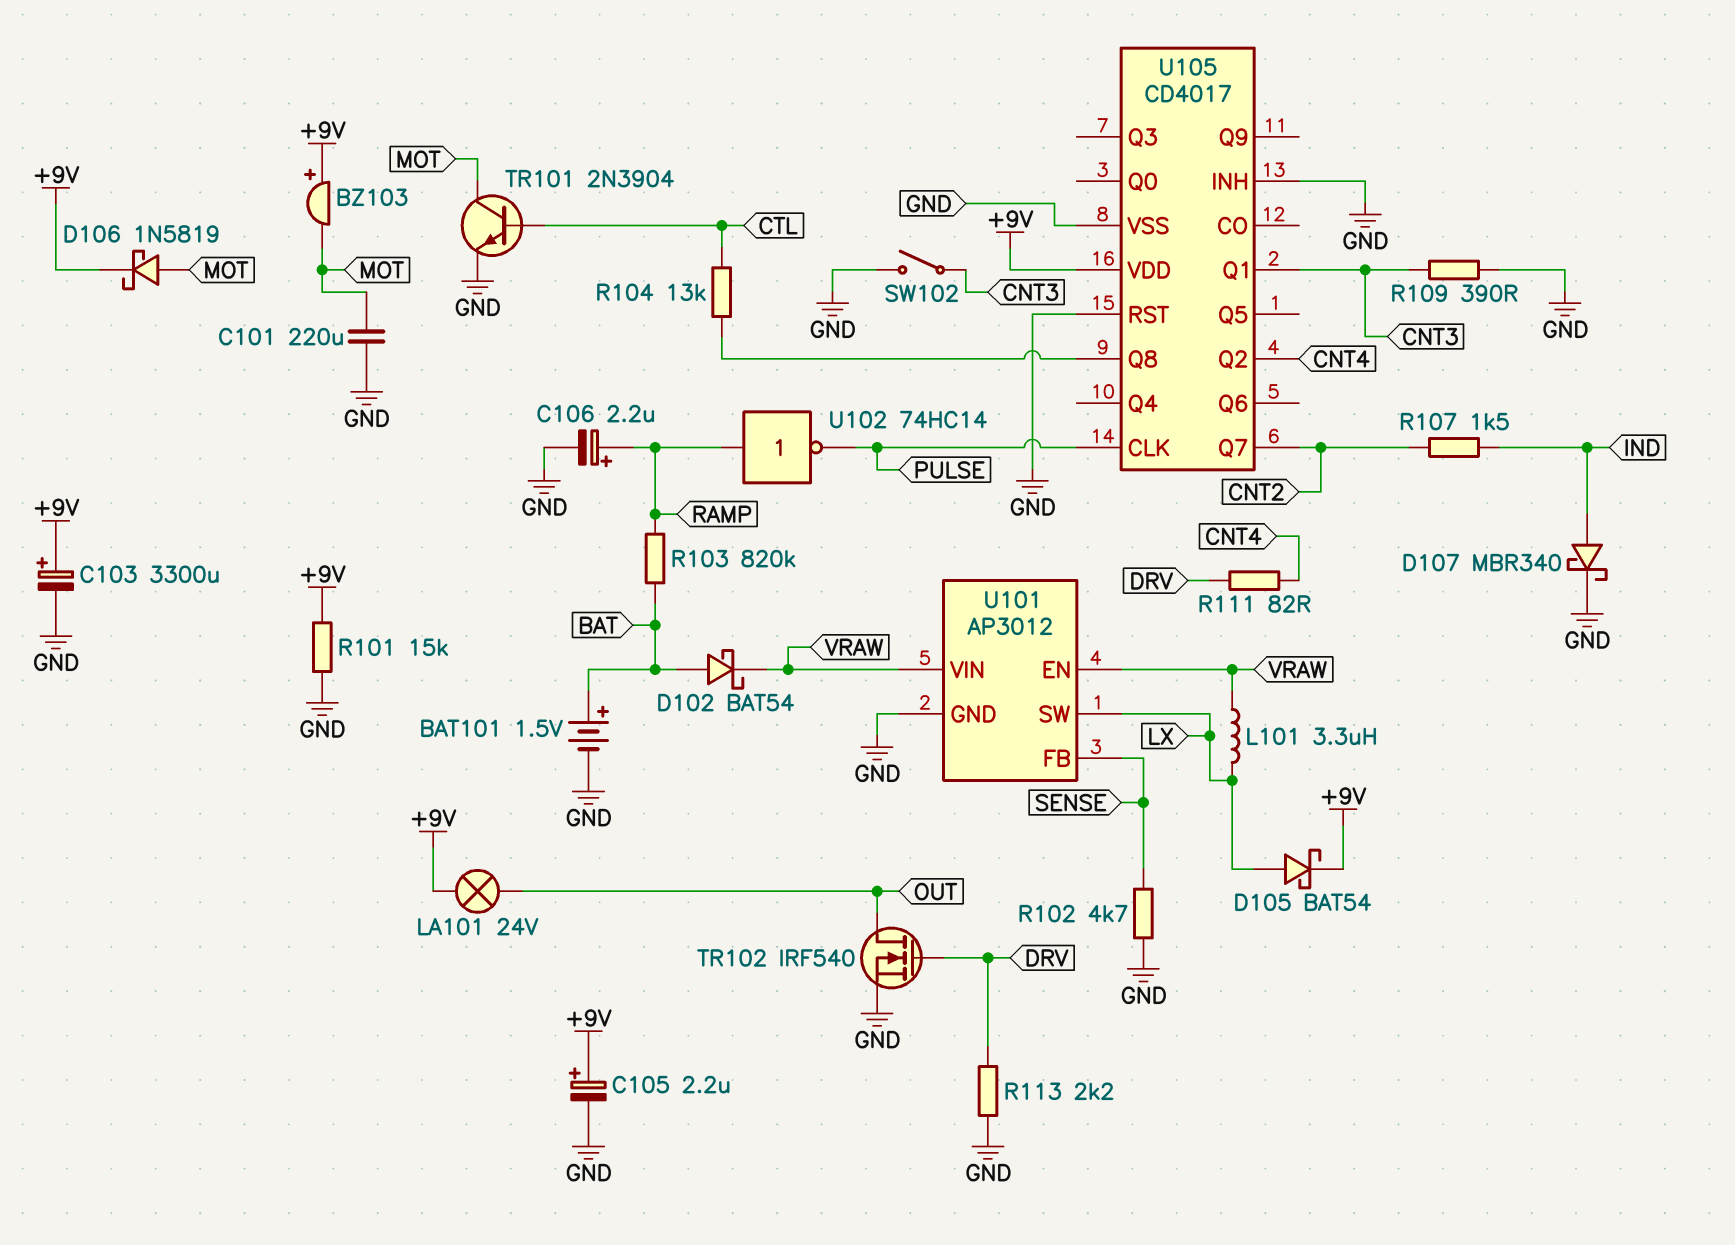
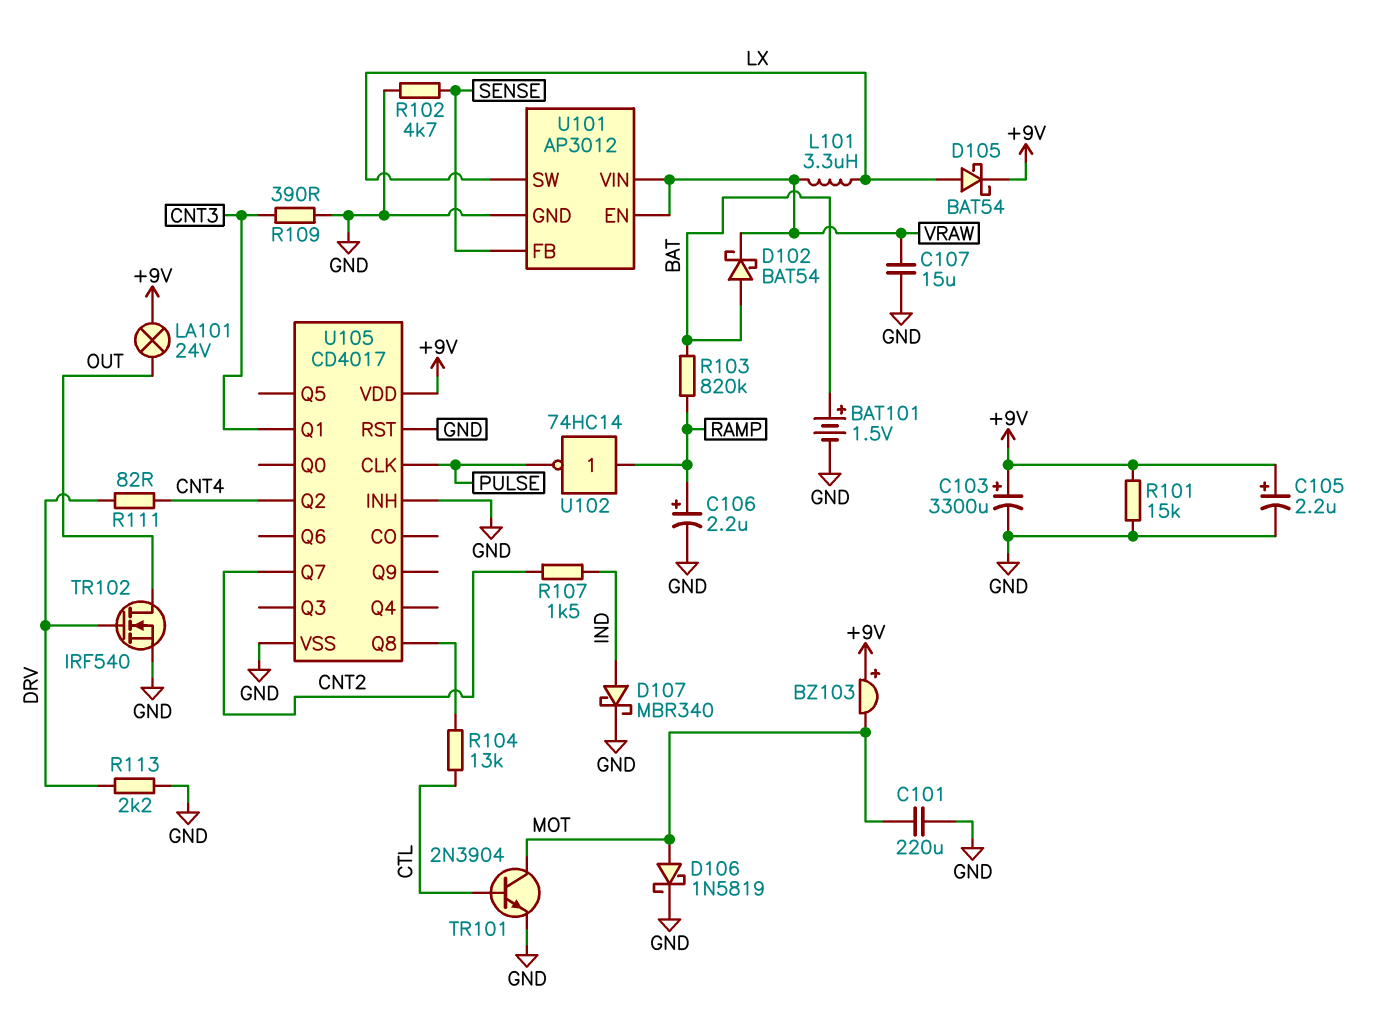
C107: none -> 15uF (GND, VRAW)
D106: schottky 1N5819 (A MOT, K +9V) -> schottky 1N5819 (A MOT, K GND)
SW102: switch (CNT3, GND) -> none

